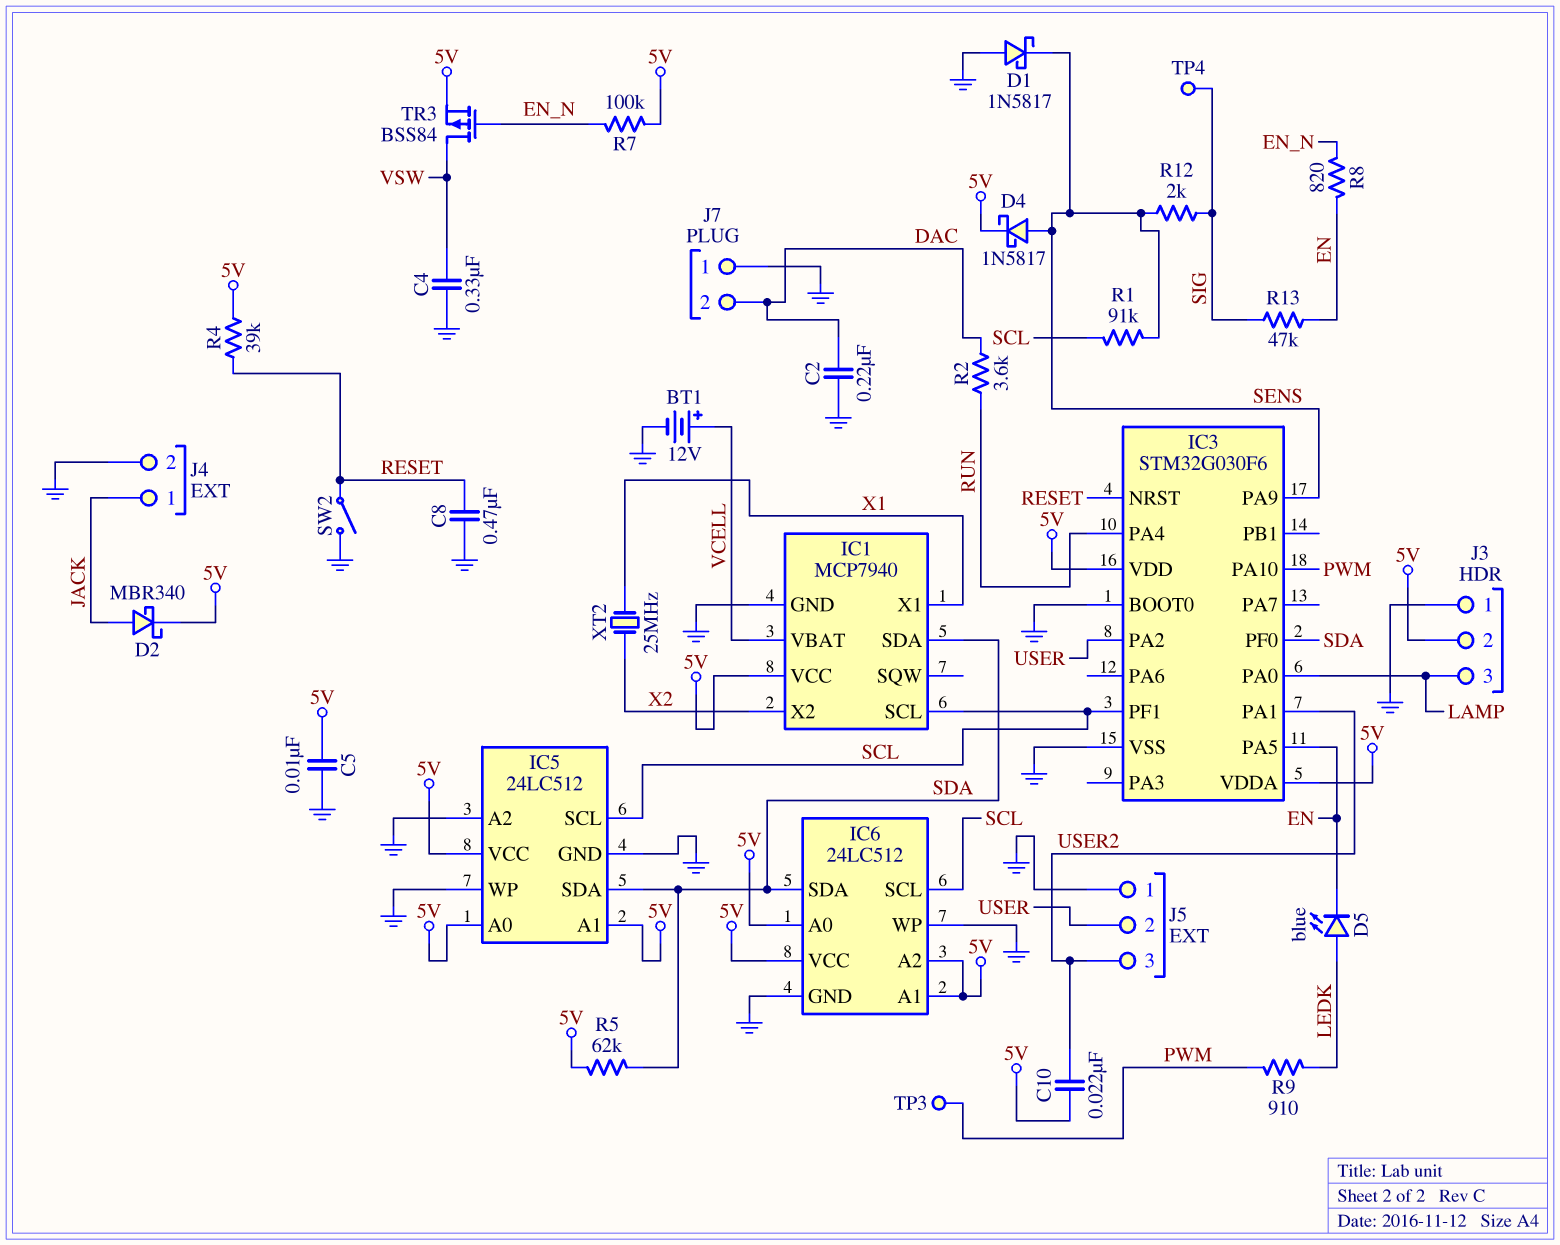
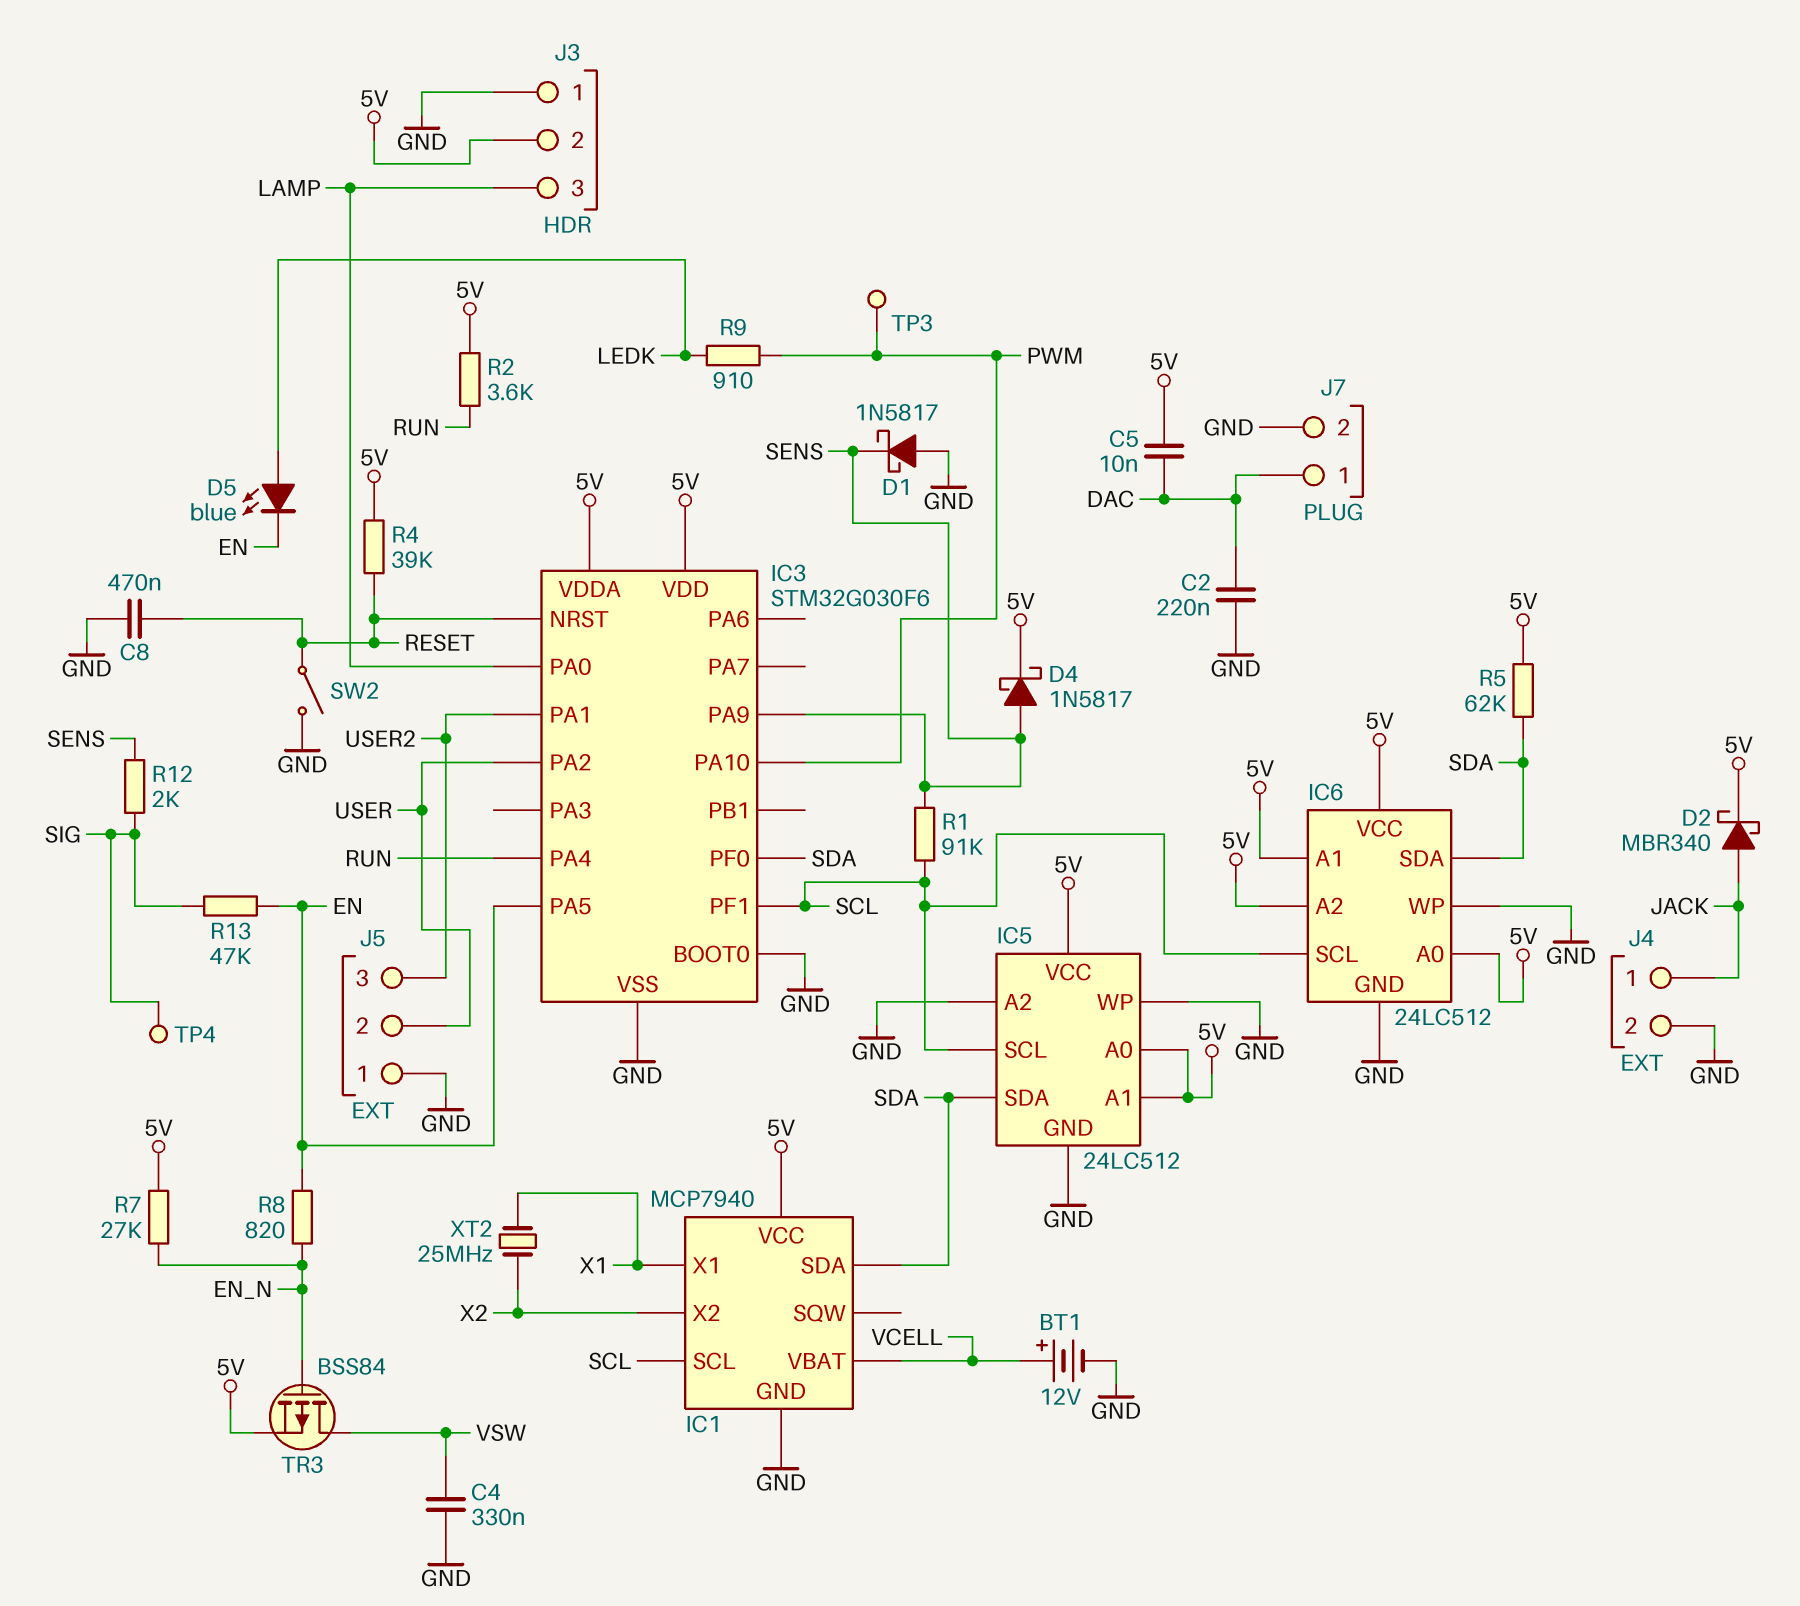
C5: 10nF (5V, GND) -> 10nF (5V, DAC)
C10: 22nF (5V, USER2) -> none
J7 pin 1: GND -> DAC
J7 pin 2: DAC -> GND
R2: 3.6k (DAC, RUN) -> 3.6k (5V, RUN)
R7: 100k (5V, EN_N) -> 27k (5V, EN_N)

